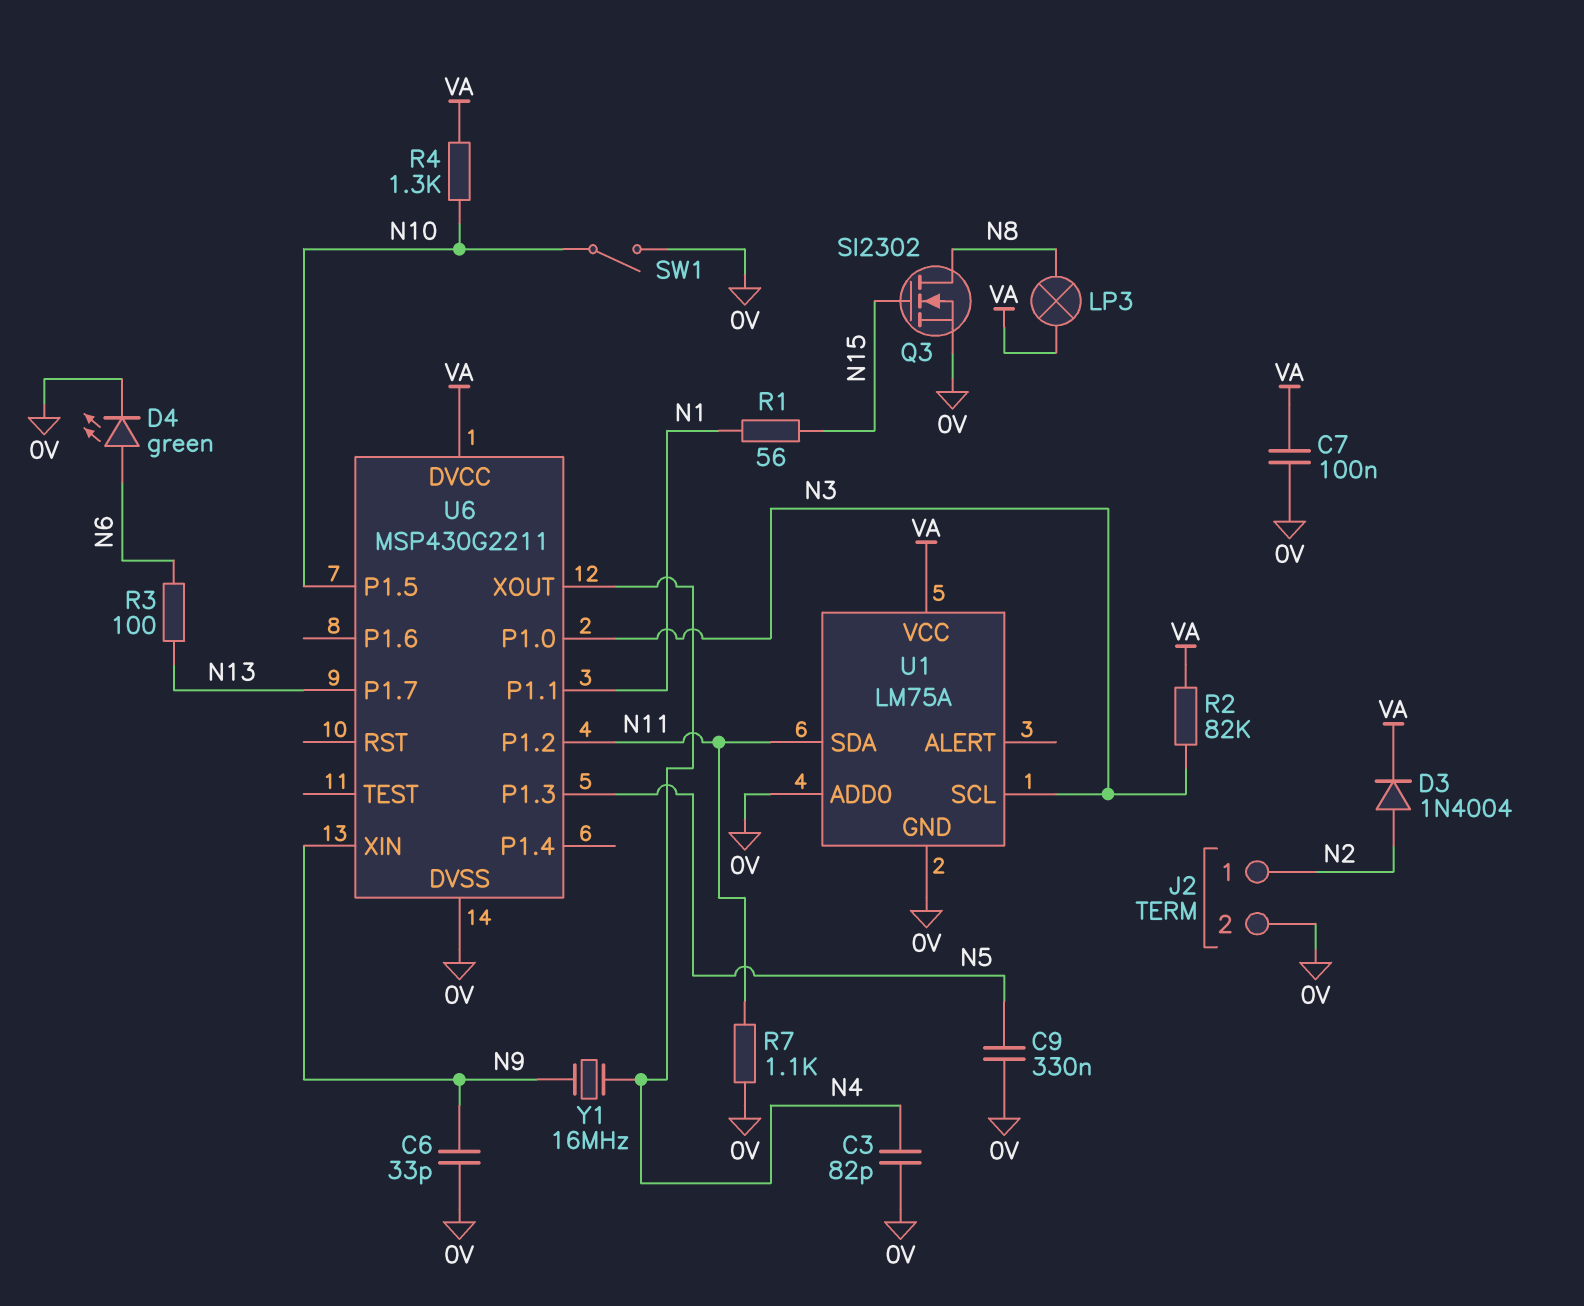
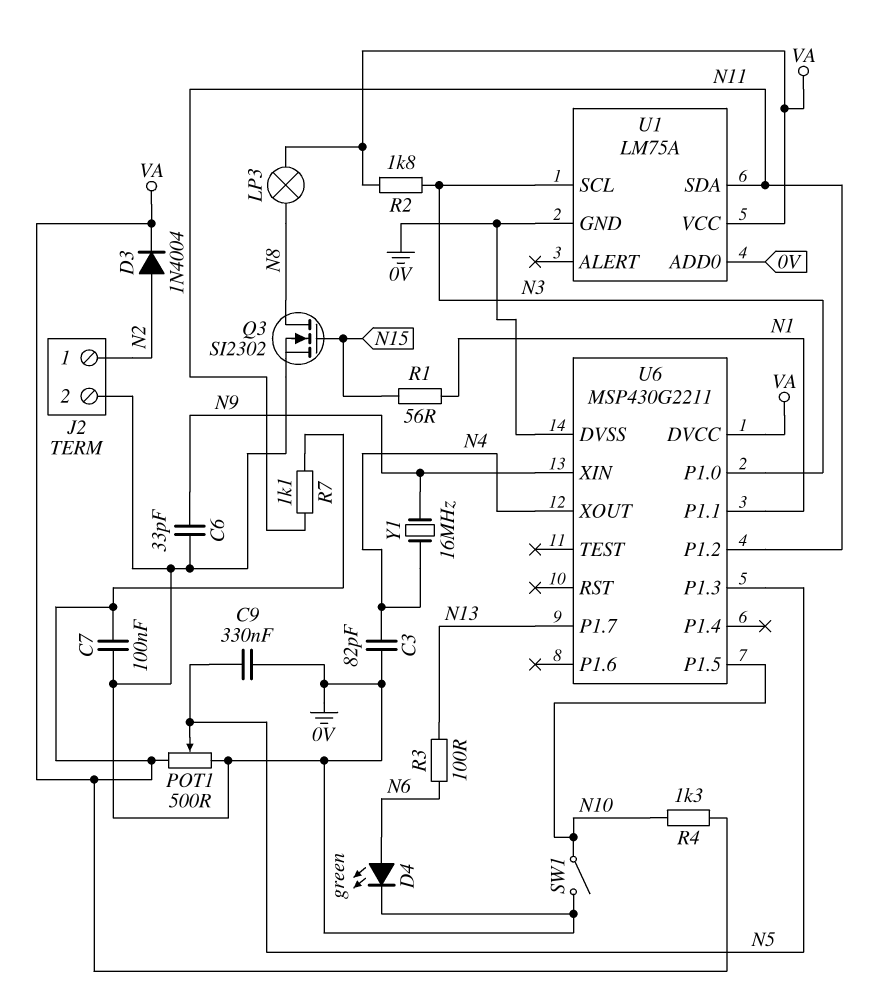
POT1: none -> 500 (0V, VA, wiper N5)
R2: 82k (N3, VA) -> 1.8k (N3, VA)
R7: 1.1k (0V, N11) -> 1.1k (N11, VA)

